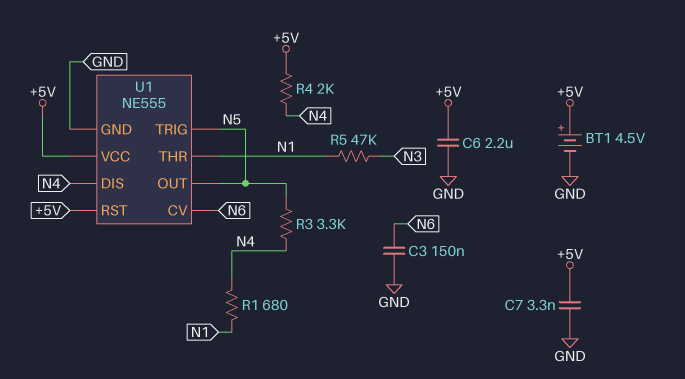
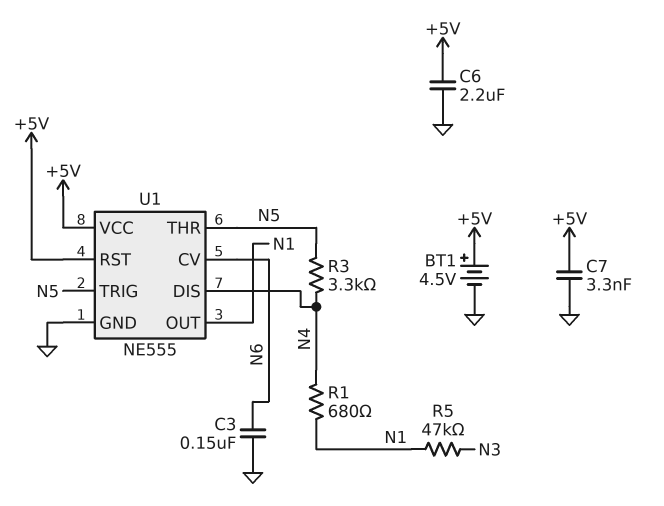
R4: 2k (+5V, N4) -> none
U1 pin OUT: N5 -> N1
U1 pin THR: N1 -> N5

